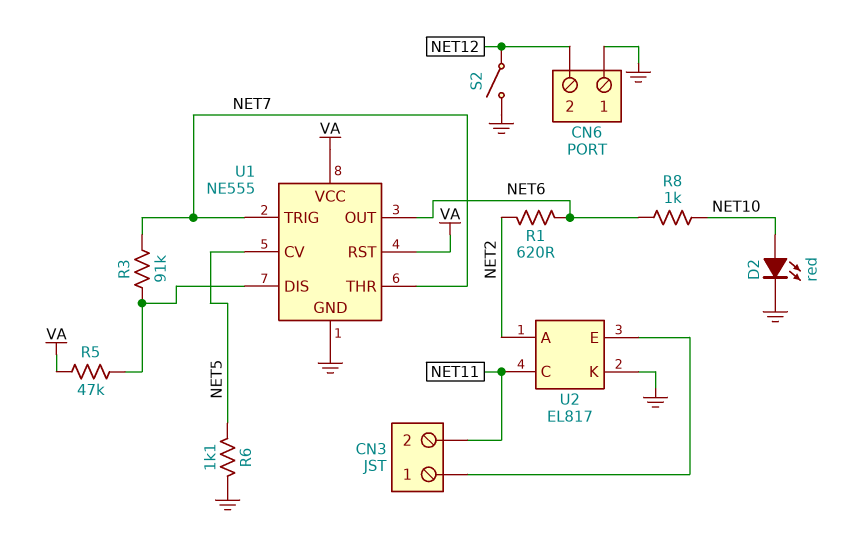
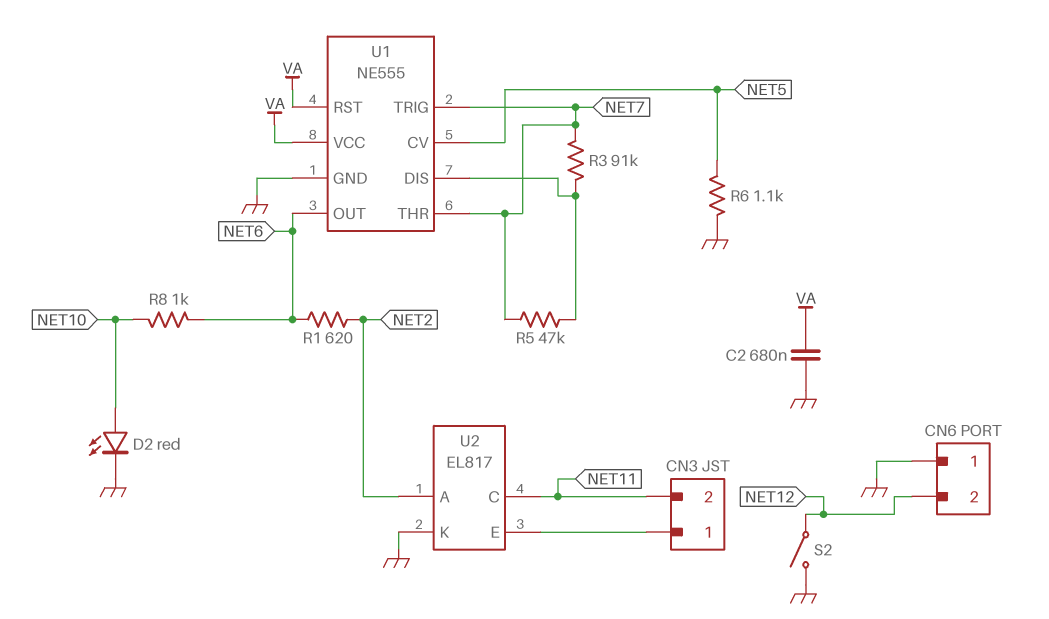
C2: none -> 680nF (GND, VA)
R5: 47k (U1/DIS, VA) -> 47k (NET7, U1/DIS)

